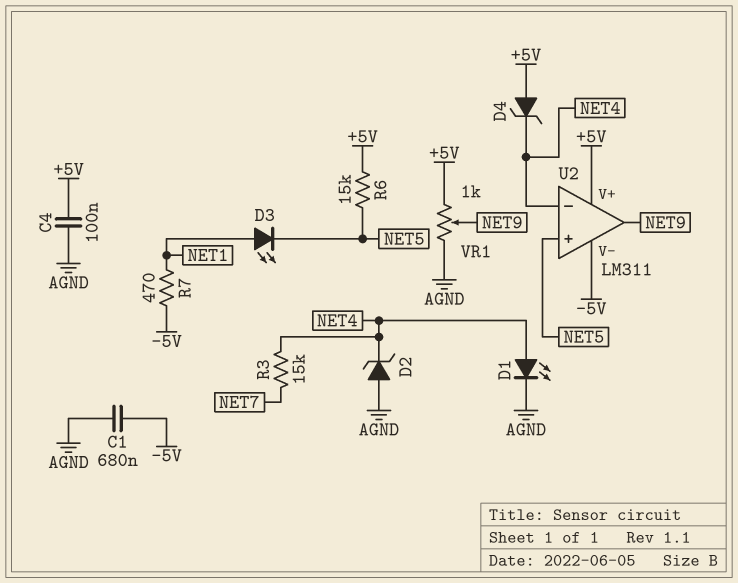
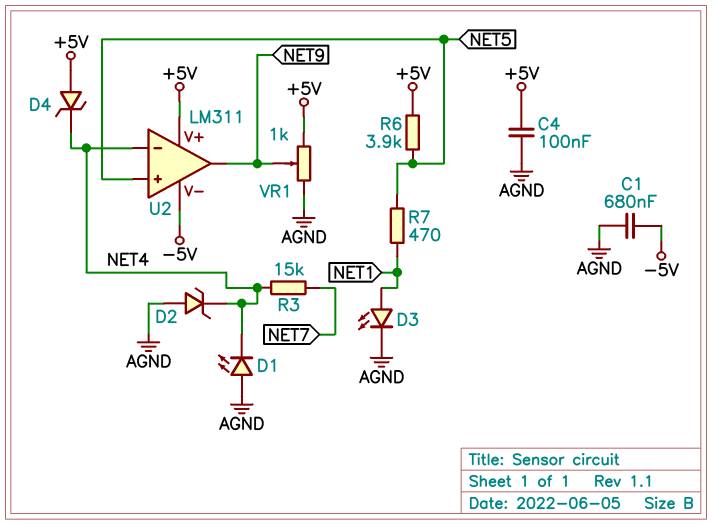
D1: LED (A NET4, K AGND) -> LED (A AGND, K NET4)
D3: LED (A NET1, K NET5) -> LED (A NET1, K AGND)
R6: 15k (+5V, NET5) -> 3.9k (+5V, NET5)
R7: 470 (-5V, NET1) -> 470 (NET1, NET5)

